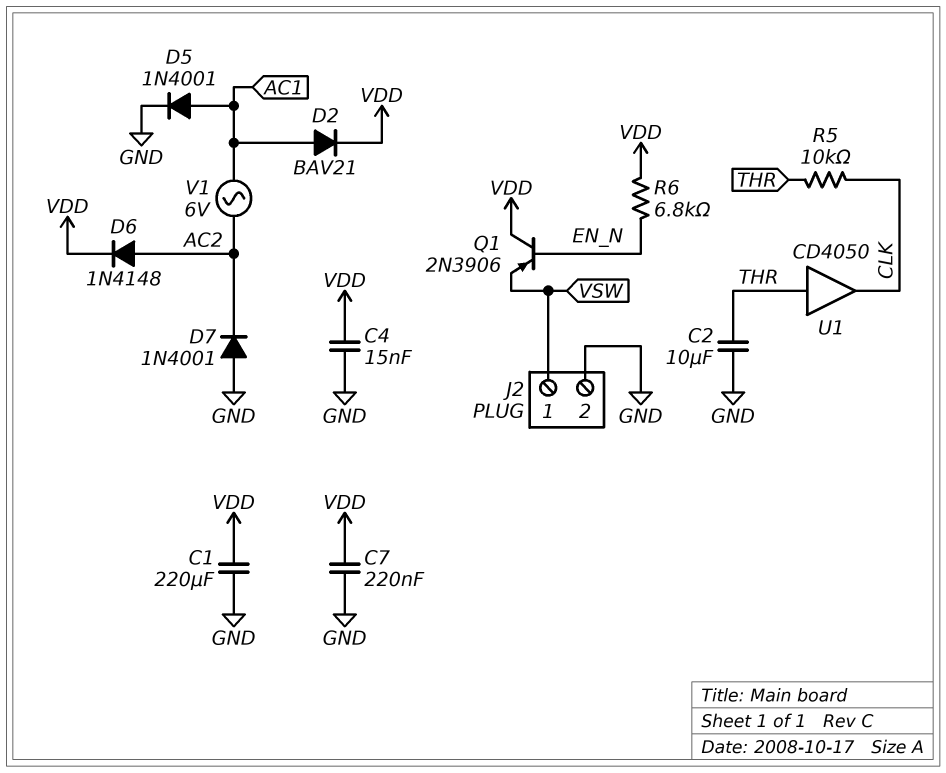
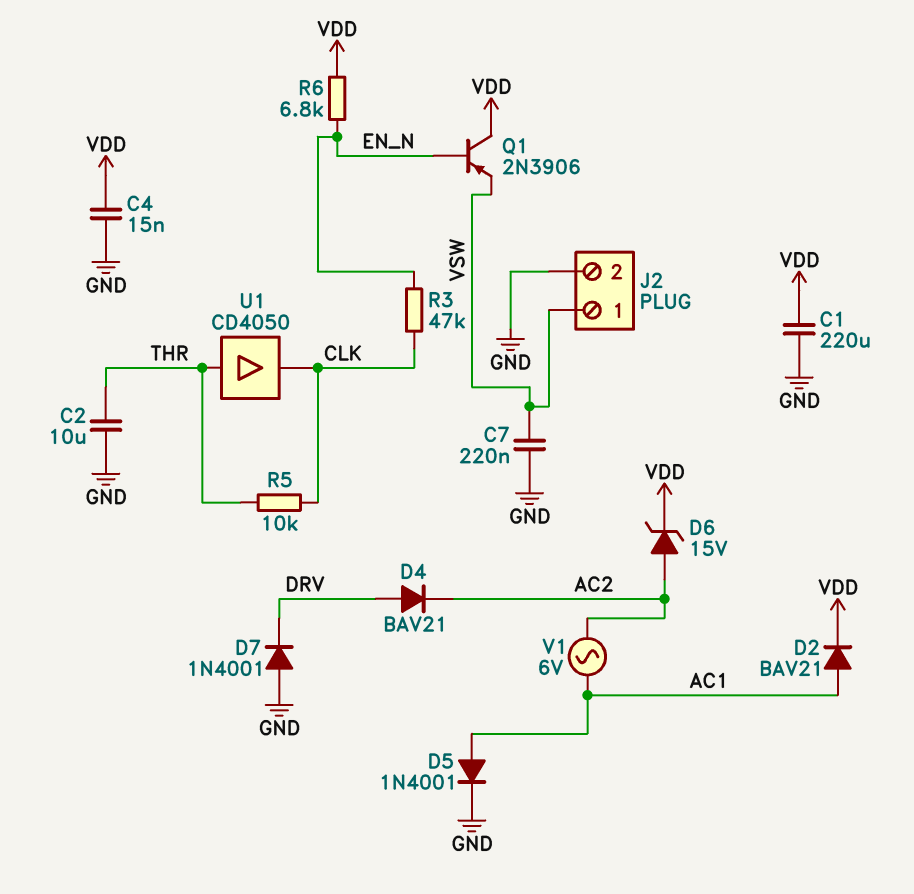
C7: 220nF (GND, VDD) -> 220nF (GND, VSW)
D4: none -> diode BAV21 (A DRV, K AC2)
D6: diode 1N4148 (A AC2, K VDD) -> zener 15V (A AC2, K VDD)
D7: diode 1N4001 (A GND, K AC2) -> diode 1N4001 (A GND, K DRV)
R3: none -> 47k (CLK, EN_N)

